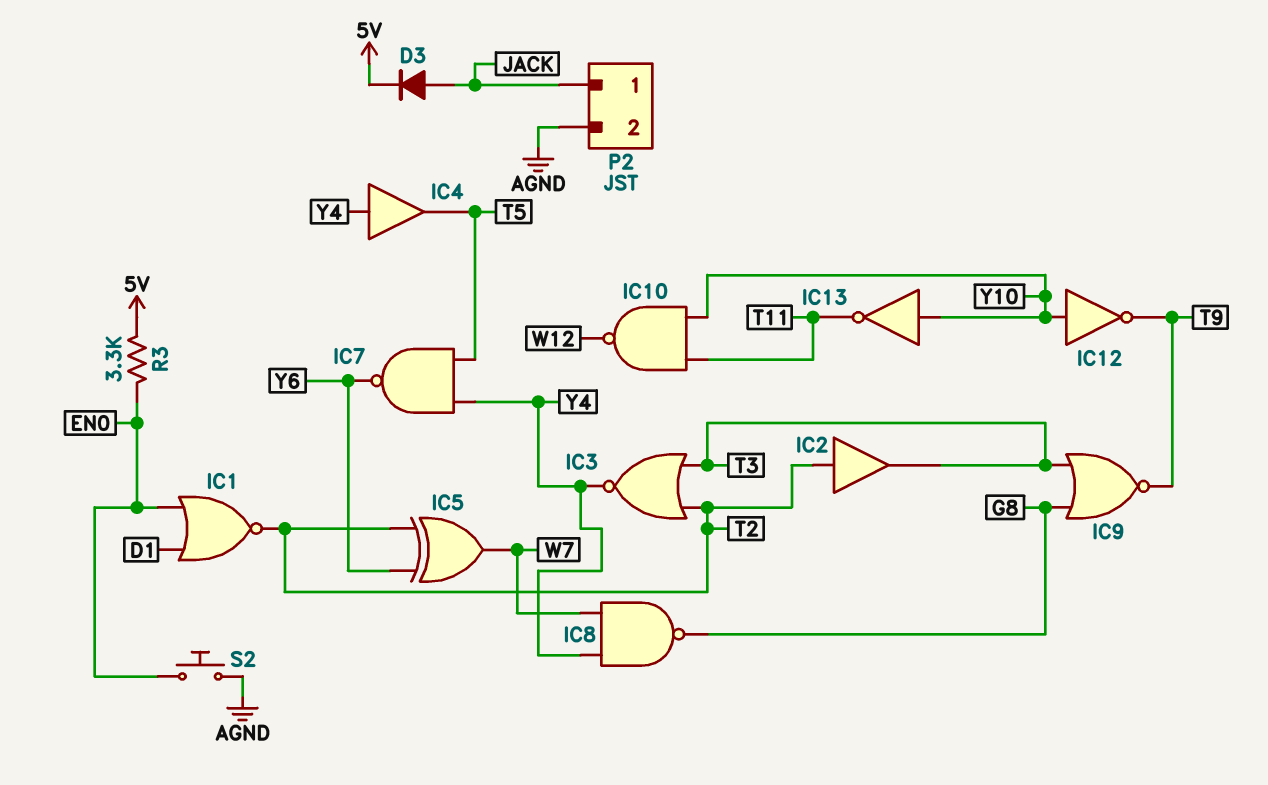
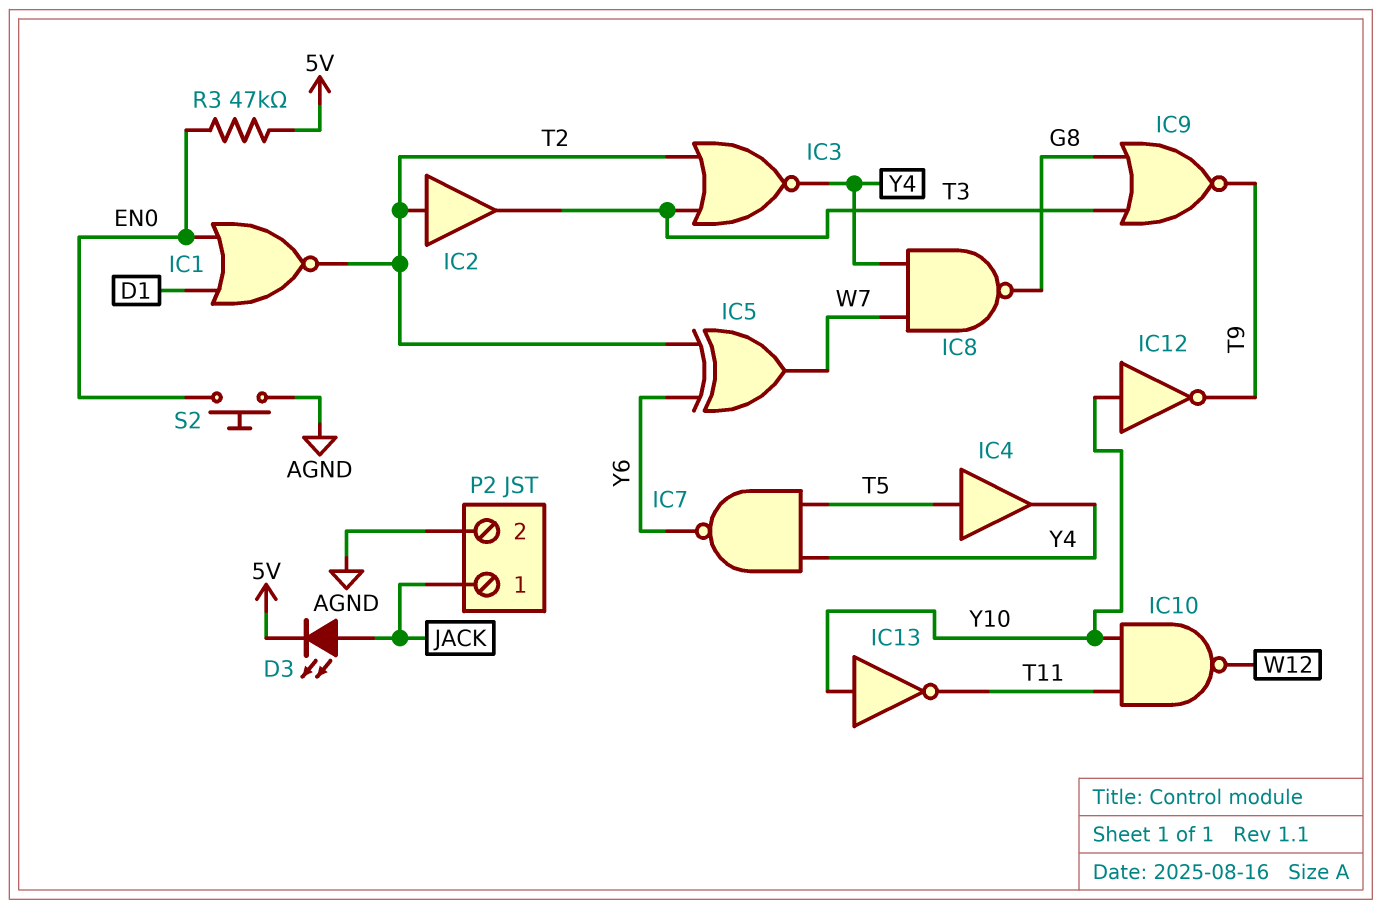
D3: diode (A JACK, K 5V) -> LED (A JACK, K 5V)
IC4: buffer (in Y4, out T5) -> buffer (in T5, out Y4)
R3: 3.3k (5V, EN0) -> 47k (5V, EN0)

